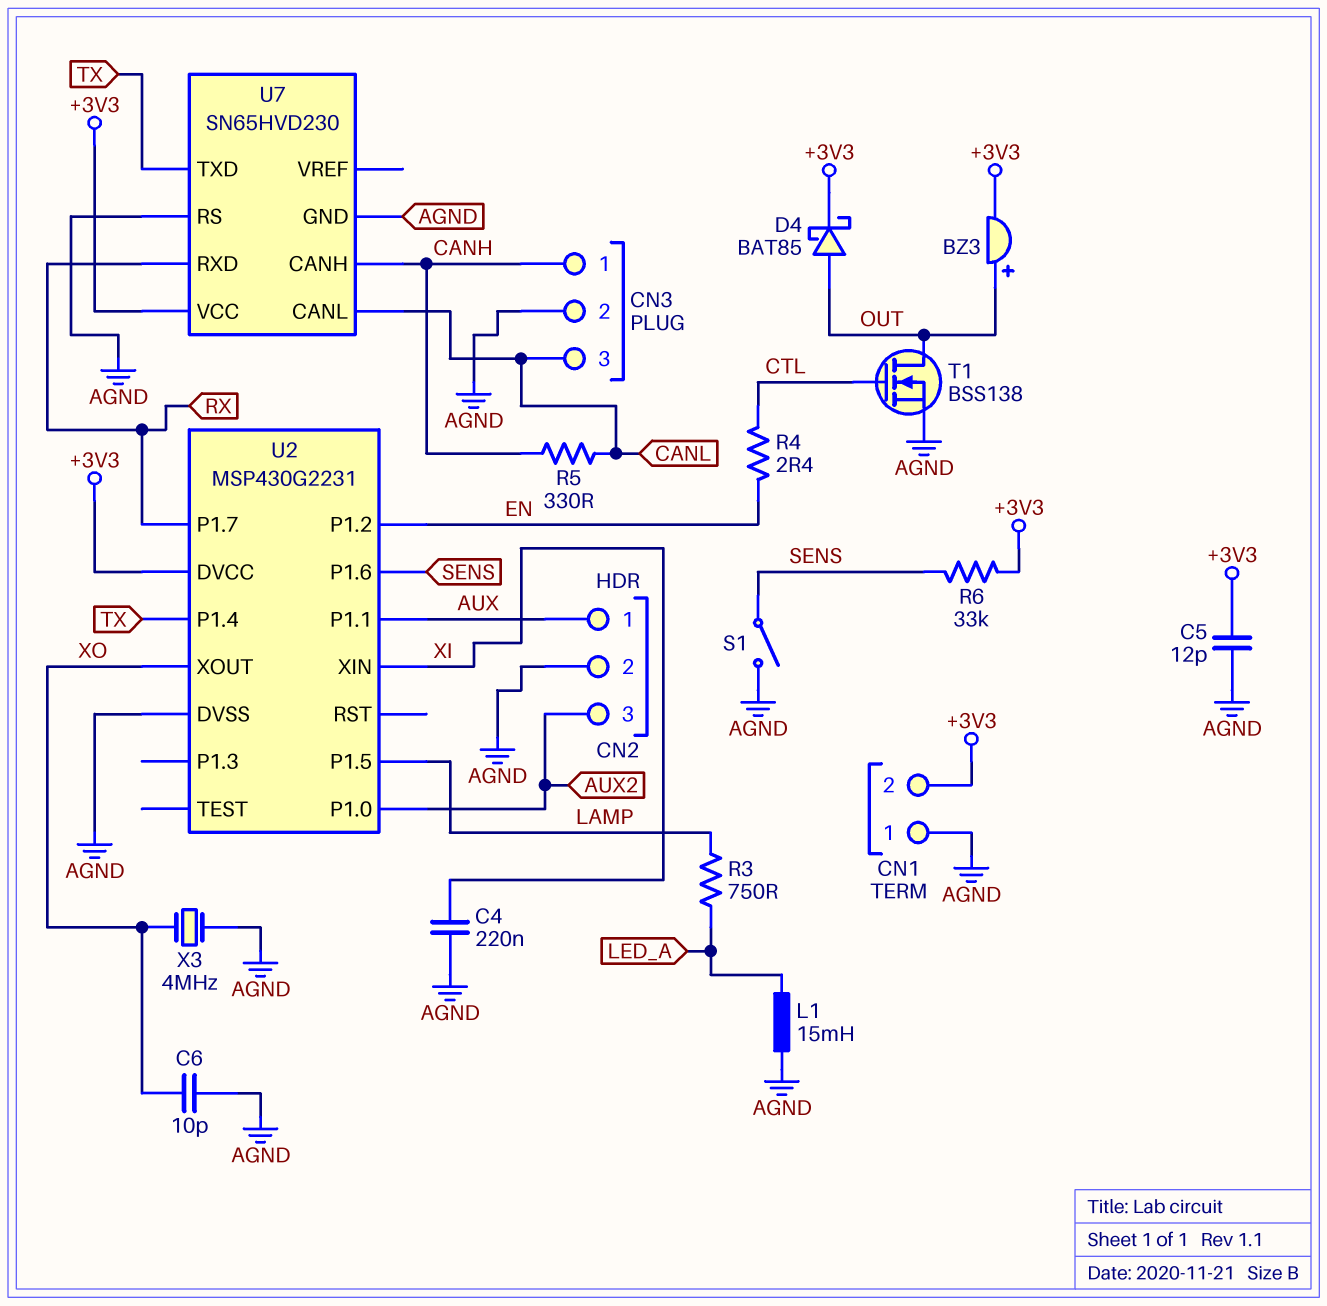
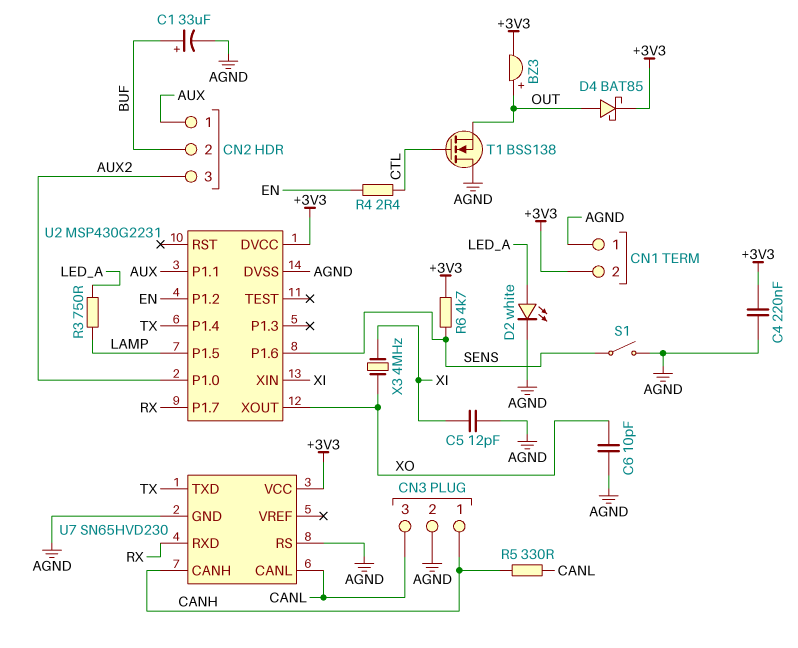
C1: none -> 33uF (plus BUF, minus AGND)
C4: 220nF (AGND, XI) -> 220nF (+3V3, AGND)
C5: 12pF (+3V3, AGND) -> 12pF (AGND, XI)
CN2 pin 2: AGND -> BUF
D2: none -> LED white (A LED_A, K AGND)
L1: 15mH (AGND, LED_A) -> none
R6: 33k (+3V3, SENS) -> 4.7k (+3V3, SENS)
T1: NMOS BSS138 (G CTL, D OUT, S AGND) -> NMOS BSS138 (G CTL, D AGND, S OUT)
X3: 4MHz (AGND, XO) -> 4MHz (XI, XO)

